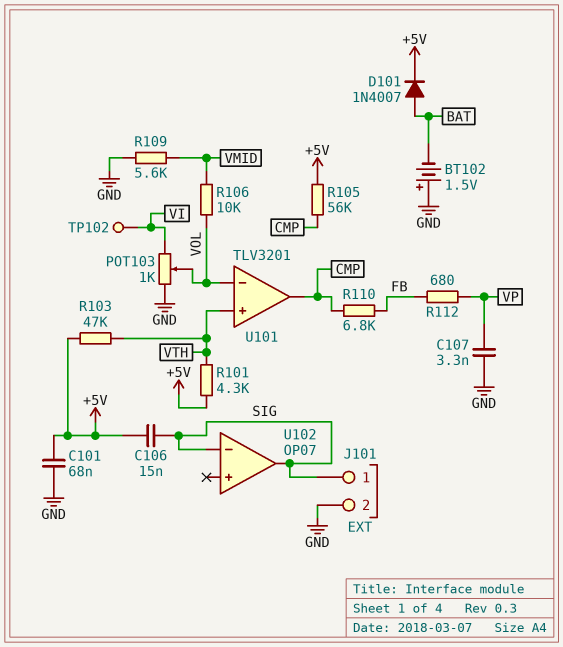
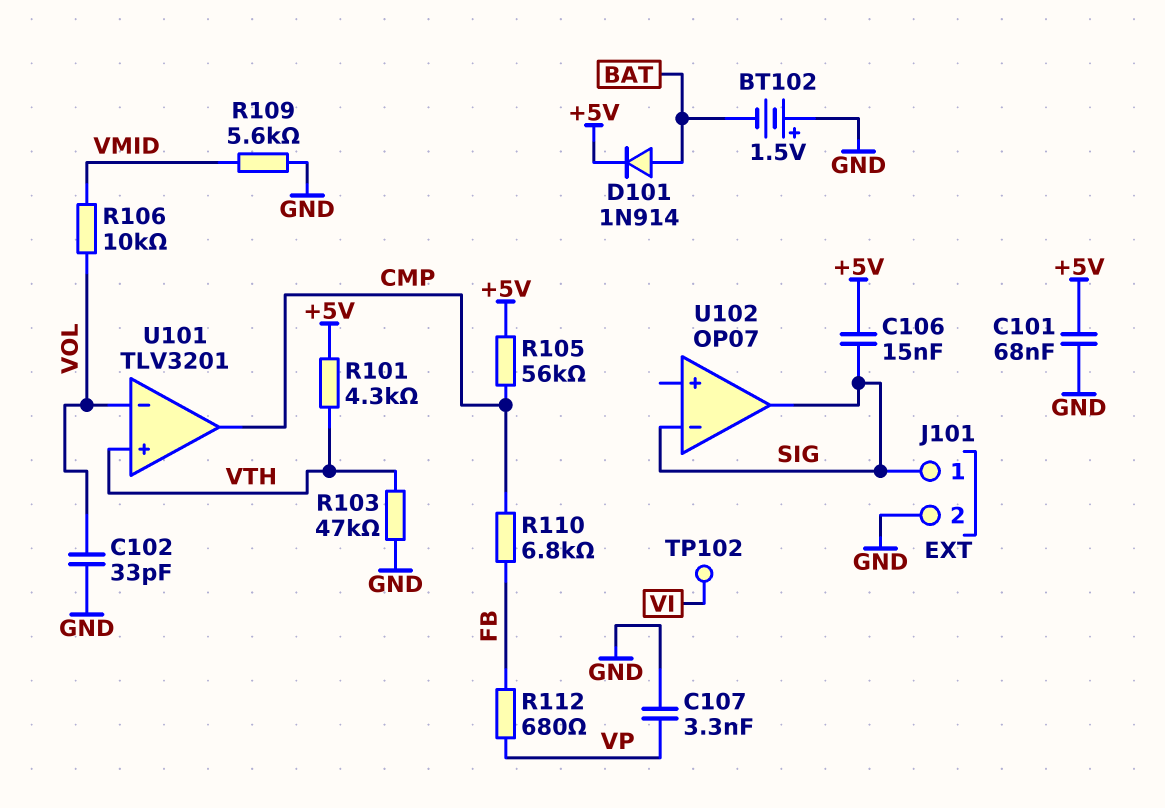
C102: none -> 33pF (GND, VOL)
D101: diode 1N4007 (A BAT, K +5V) -> diode 1N914 (A BAT, K +5V)
POT103: 1k (GND, VI, wiper VOL) -> none
R103: 47k (+5V, VTH) -> 47k (GND, VTH)

